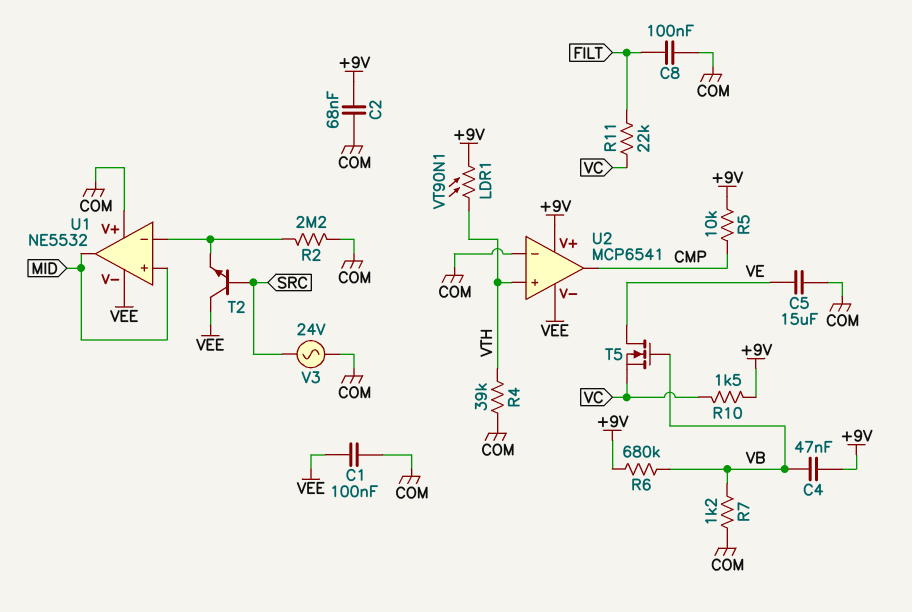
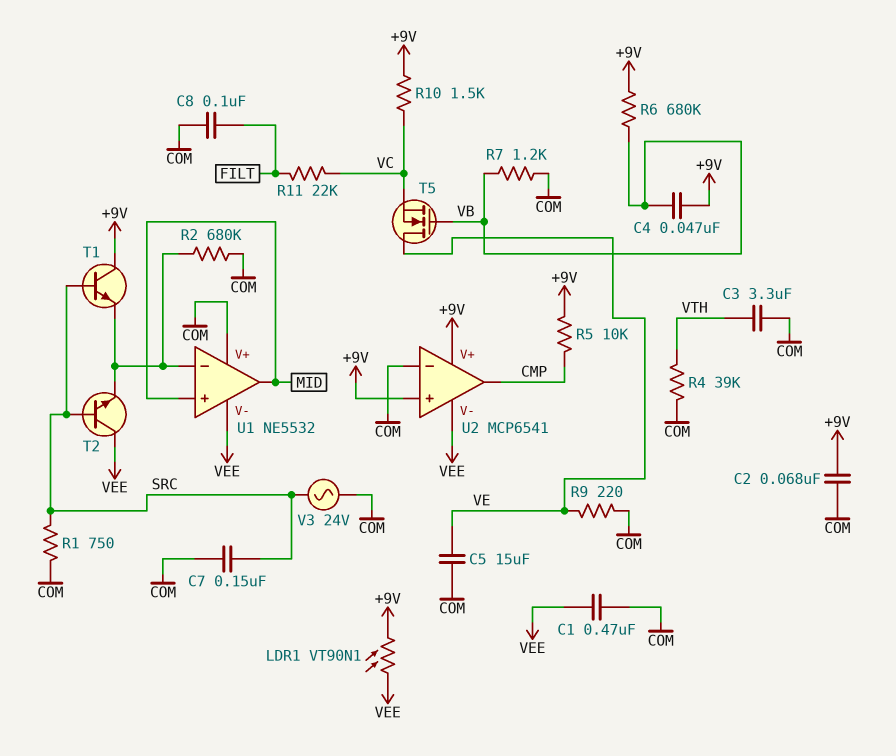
C1: 100nF (COM, VEE) -> 470nF (COM, VEE)
C3: none -> 3.3uF (COM, VTH)
C7: none -> 150nF (COM, SRC)
LDR1: VT90N1 (+9V, VTH) -> VT90N1 (+9V, VEE)
R1: none -> 750 (COM, SRC)
R2: 2.2M (COM, U1/in-) -> 680k (COM, U1/in-)
R9: none -> 220 (COM, VE)
T1: none -> NPN (B SRC, C +9V, E U1/in-)
U2 pin in+: VTH -> +9V

